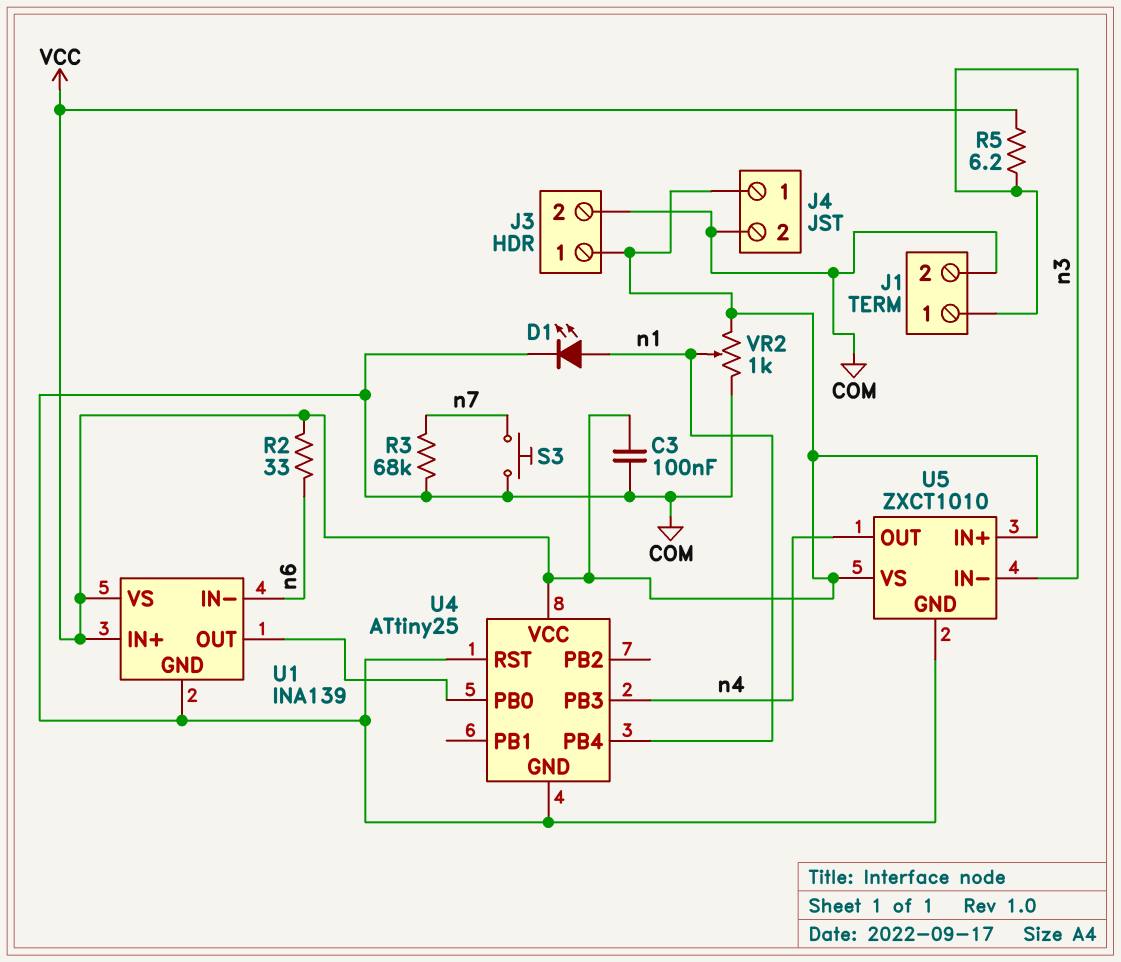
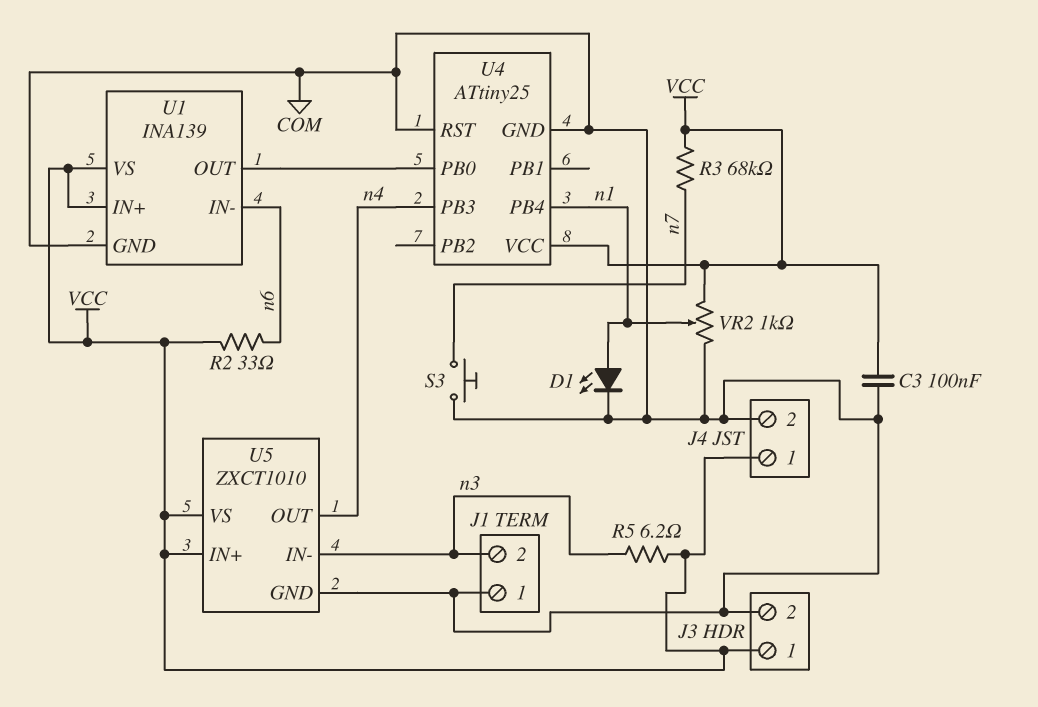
J1 pin 1: n3 -> COM
J1 pin 2: COM -> n3
R3: 68k (COM, n7) -> 68k (VCC, n7)

